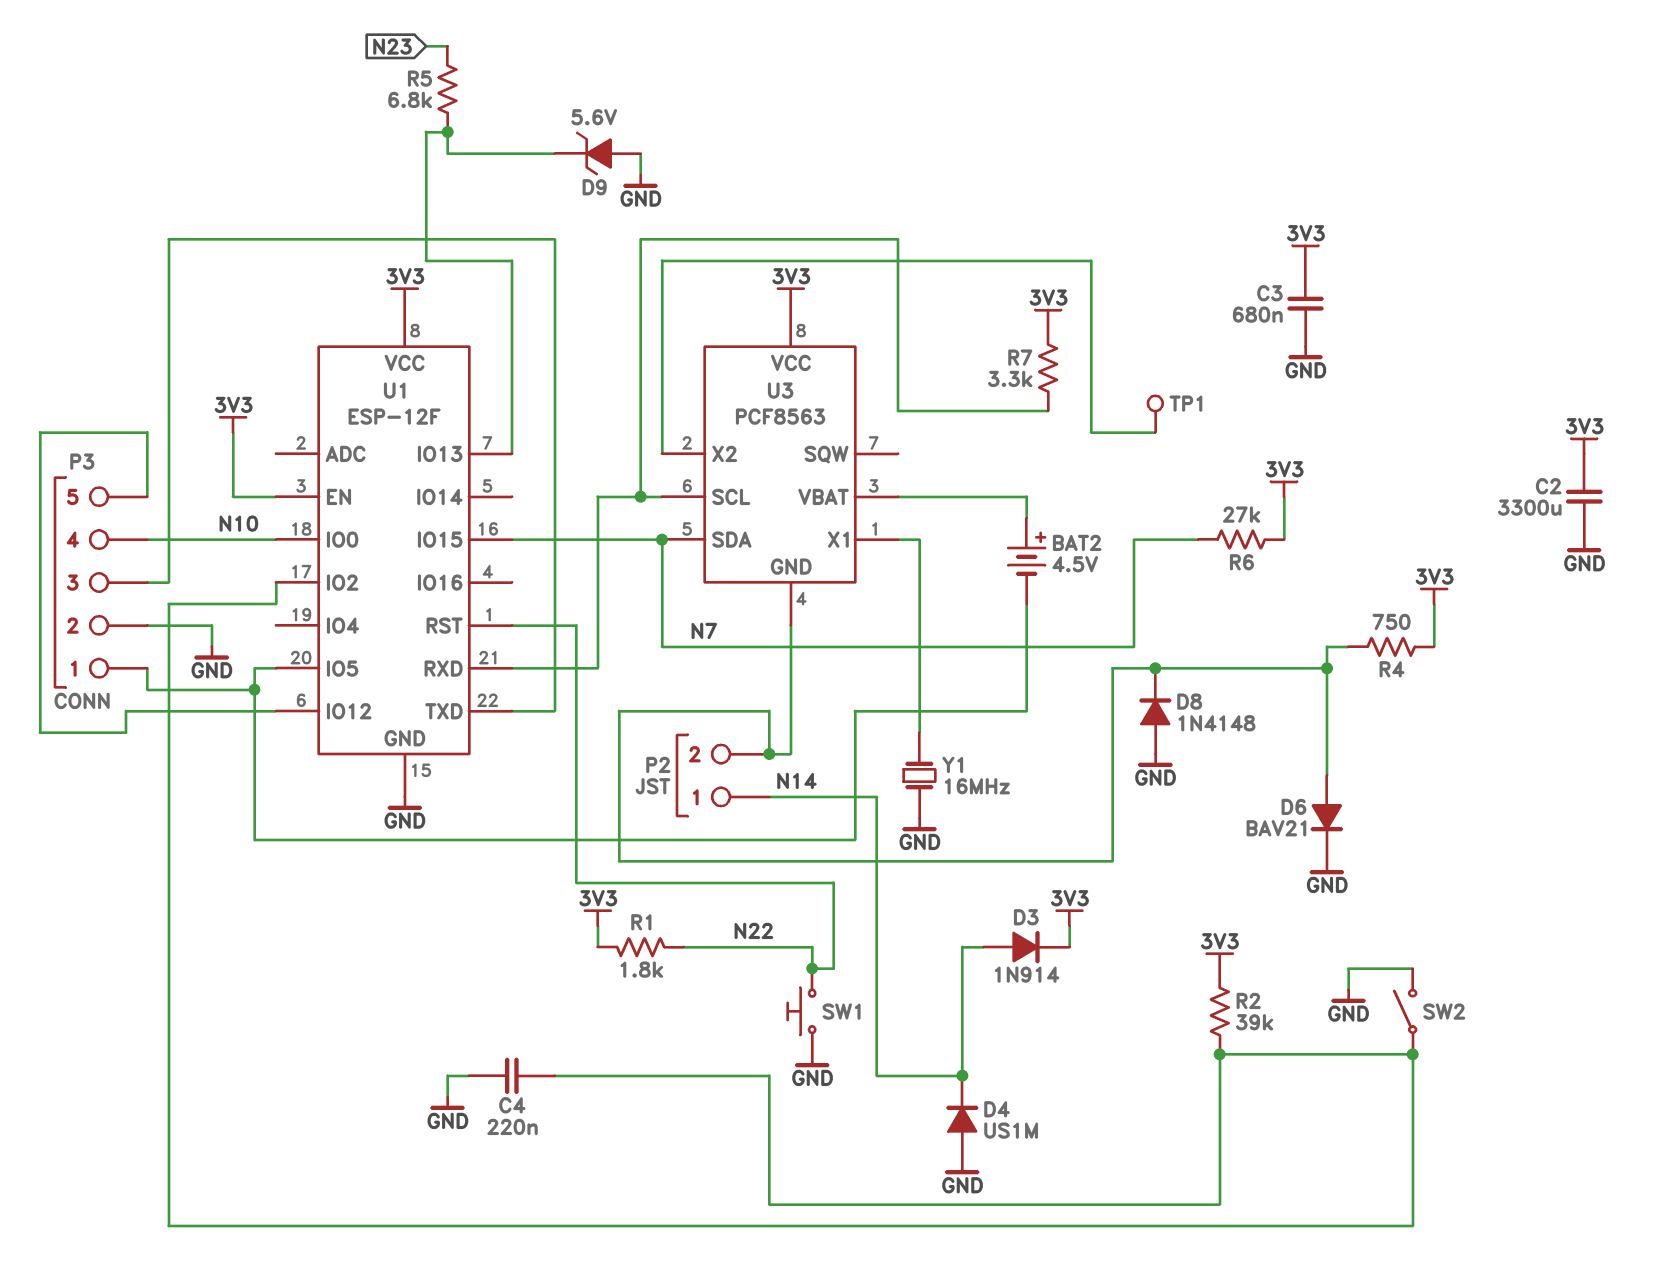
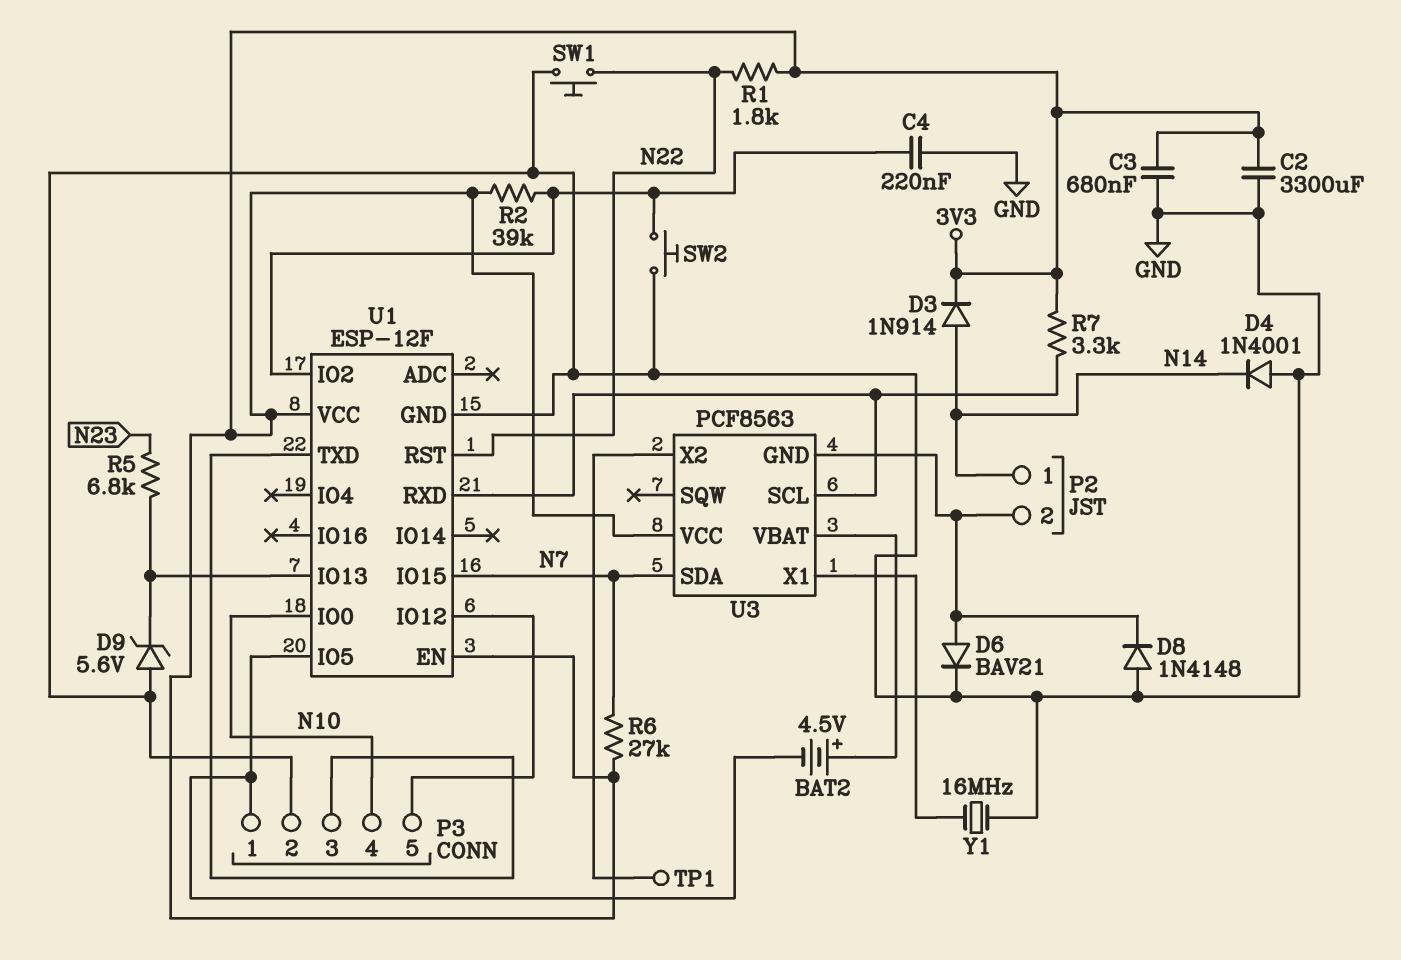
D4: diode US1M (A GND, K N14) -> diode 1N4001 (A GND, K N14)
R4: 750 (3V3, P2/2) -> none
SW2: switch (GND, U1/IO2) -> button (GND, U1/IO2)

